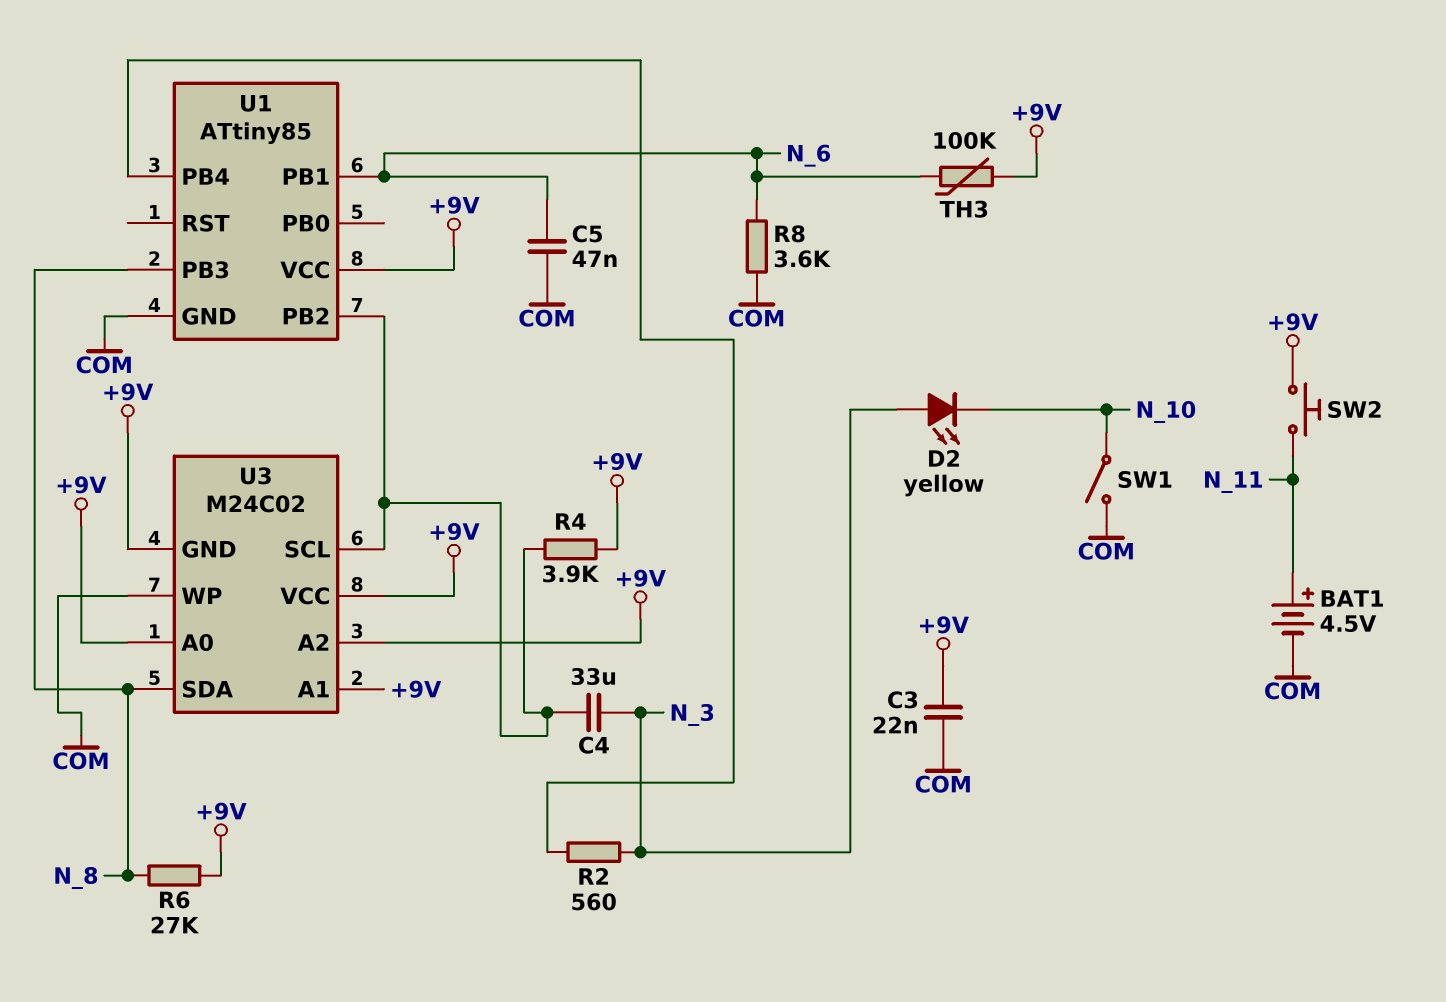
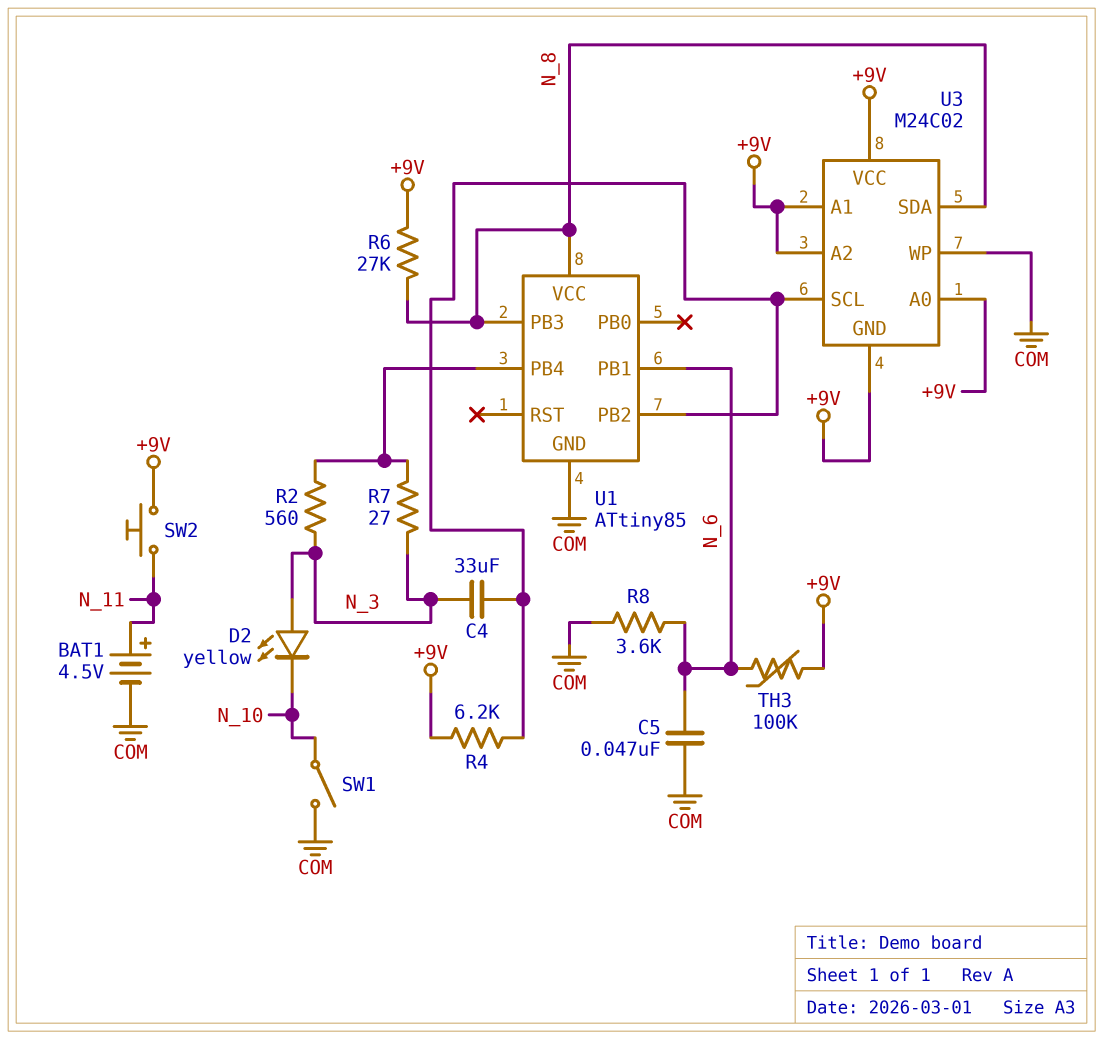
C3: 22nF (+9V, COM) -> none
R4: 3.9k (+9V, U1/PB2) -> 6.2k (+9V, U1/PB2)
R7: none -> 27 (N_3, U1/PB4)
U1 pin VCC: +9V -> N_8

